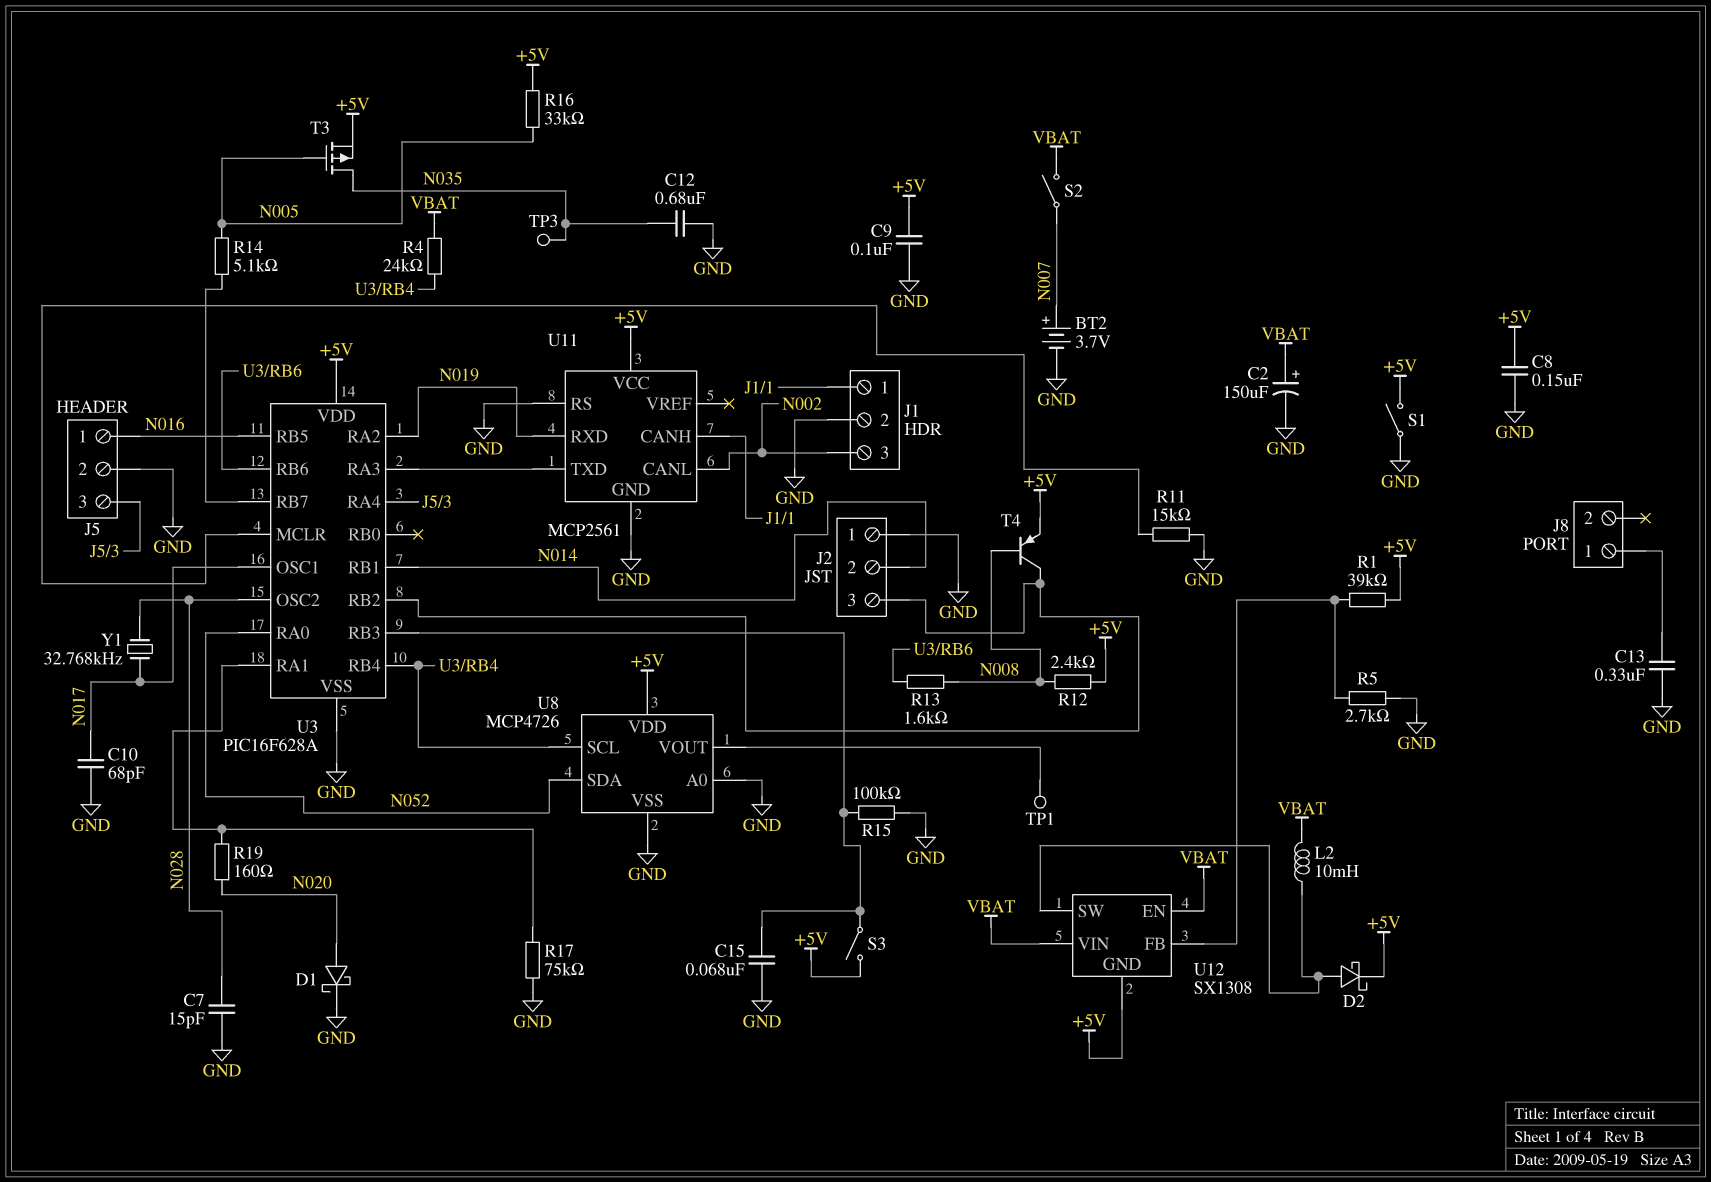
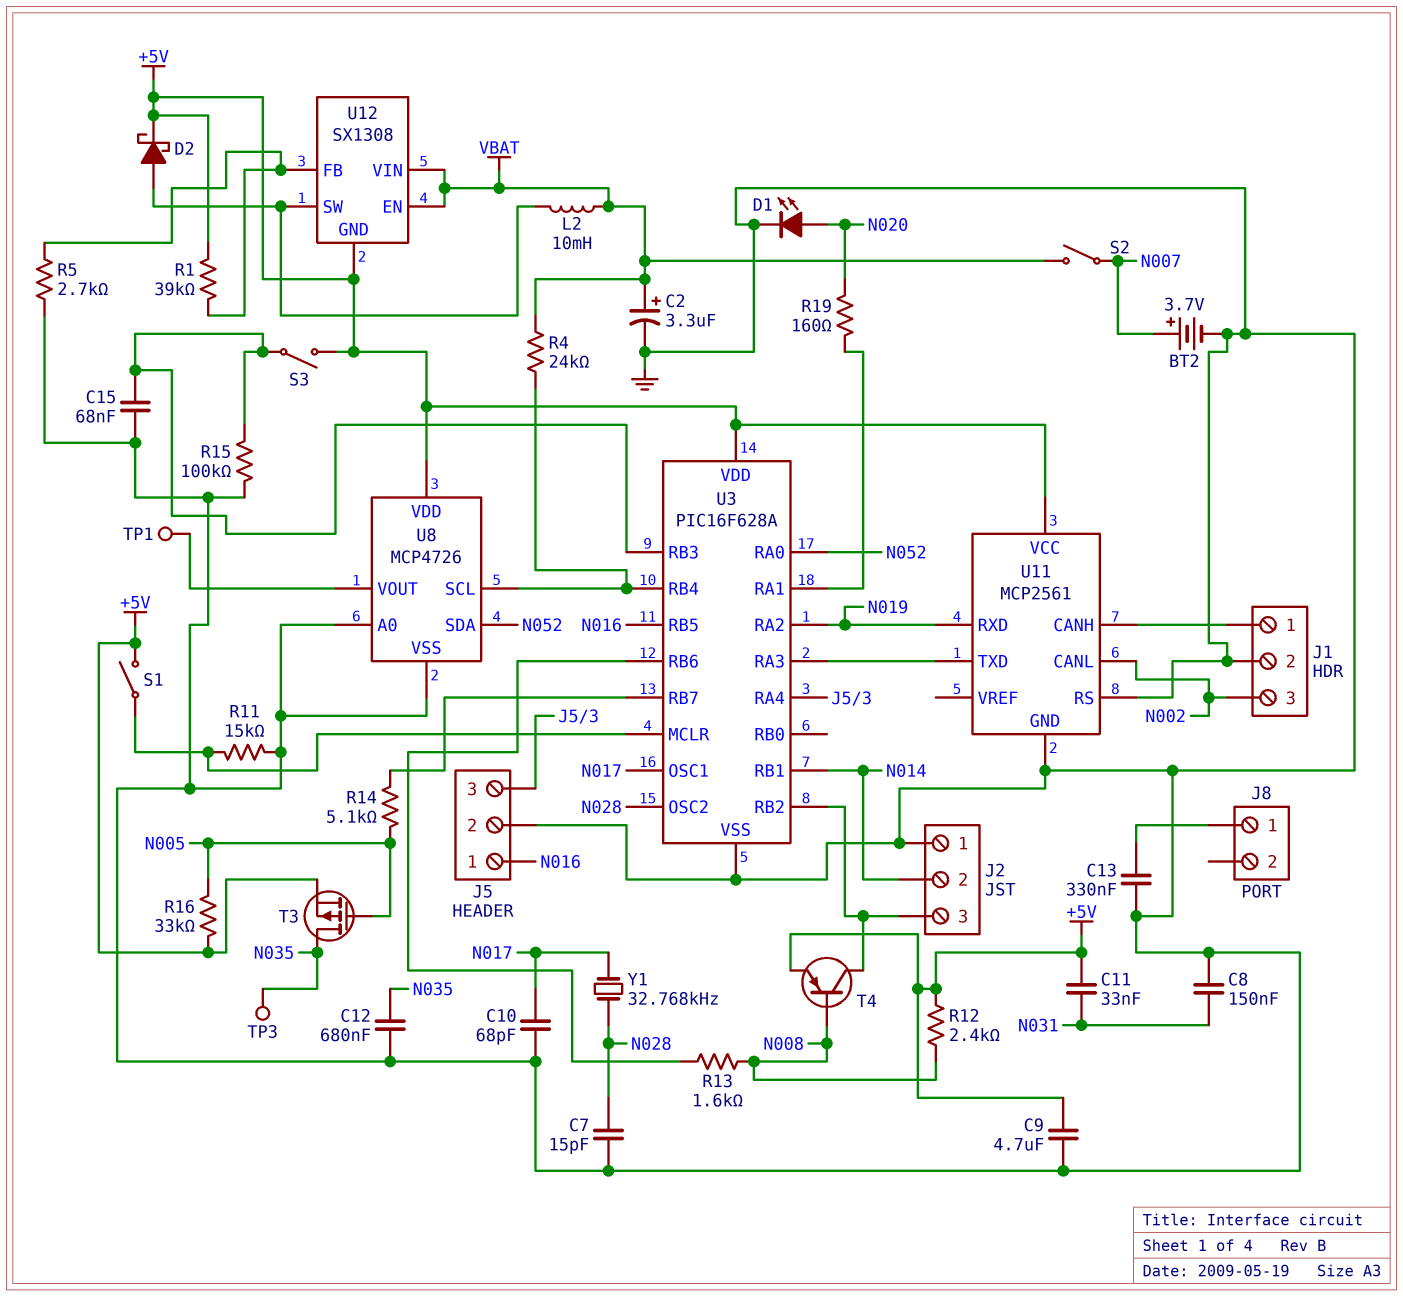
C2: 150uF (plus VBAT, minus GND) -> 3.3uF (plus VBAT, minus GND)
C8: 150nF (+5V, GND) -> 150nF (GND, N031)
C9: 100nF (+5V, GND) -> 4.7uF (+5V, GND)
C11: none -> 33nF (+5V, N031)
D1: schottky (A N020, K GND) -> LED (A N020, K GND)
R17: 75k (GND, U3/RA1) -> none
S1: switch (+5V, GND) -> switch (+5V, U3/MCLR)

